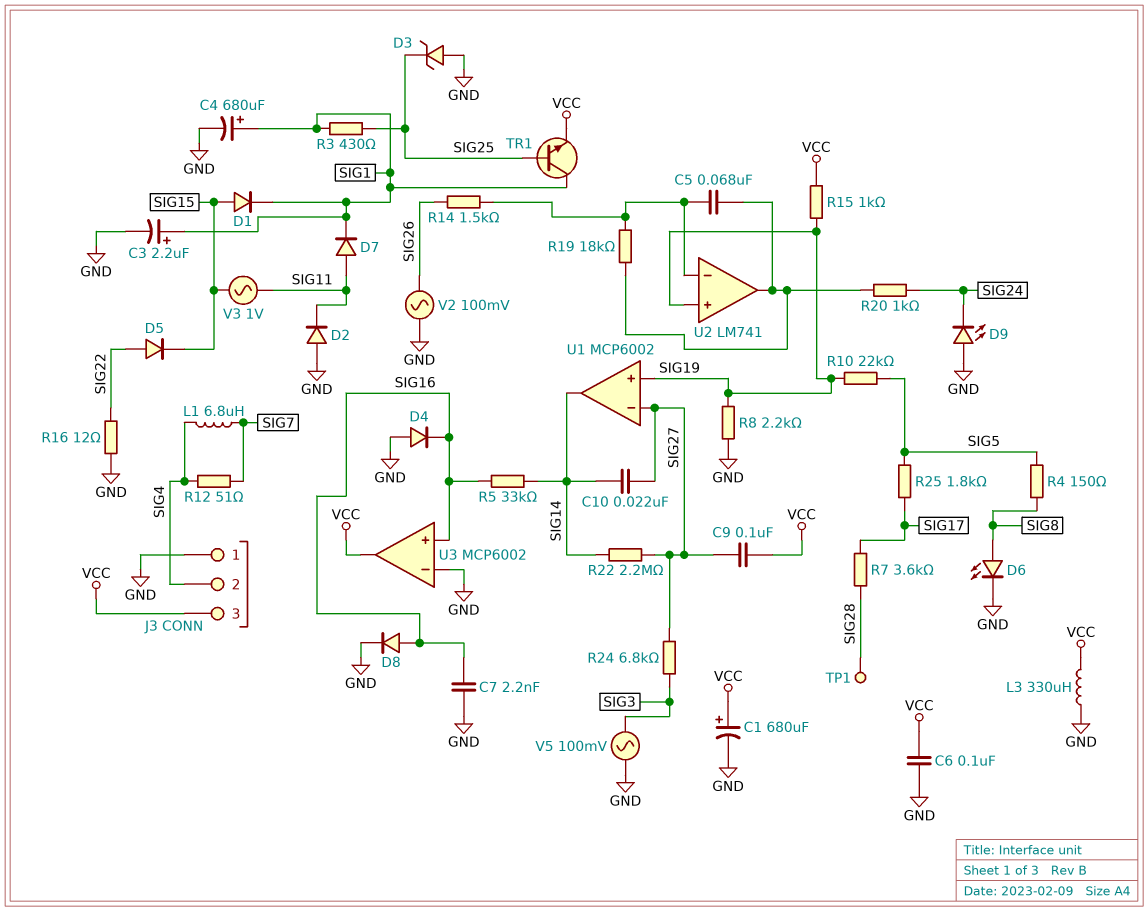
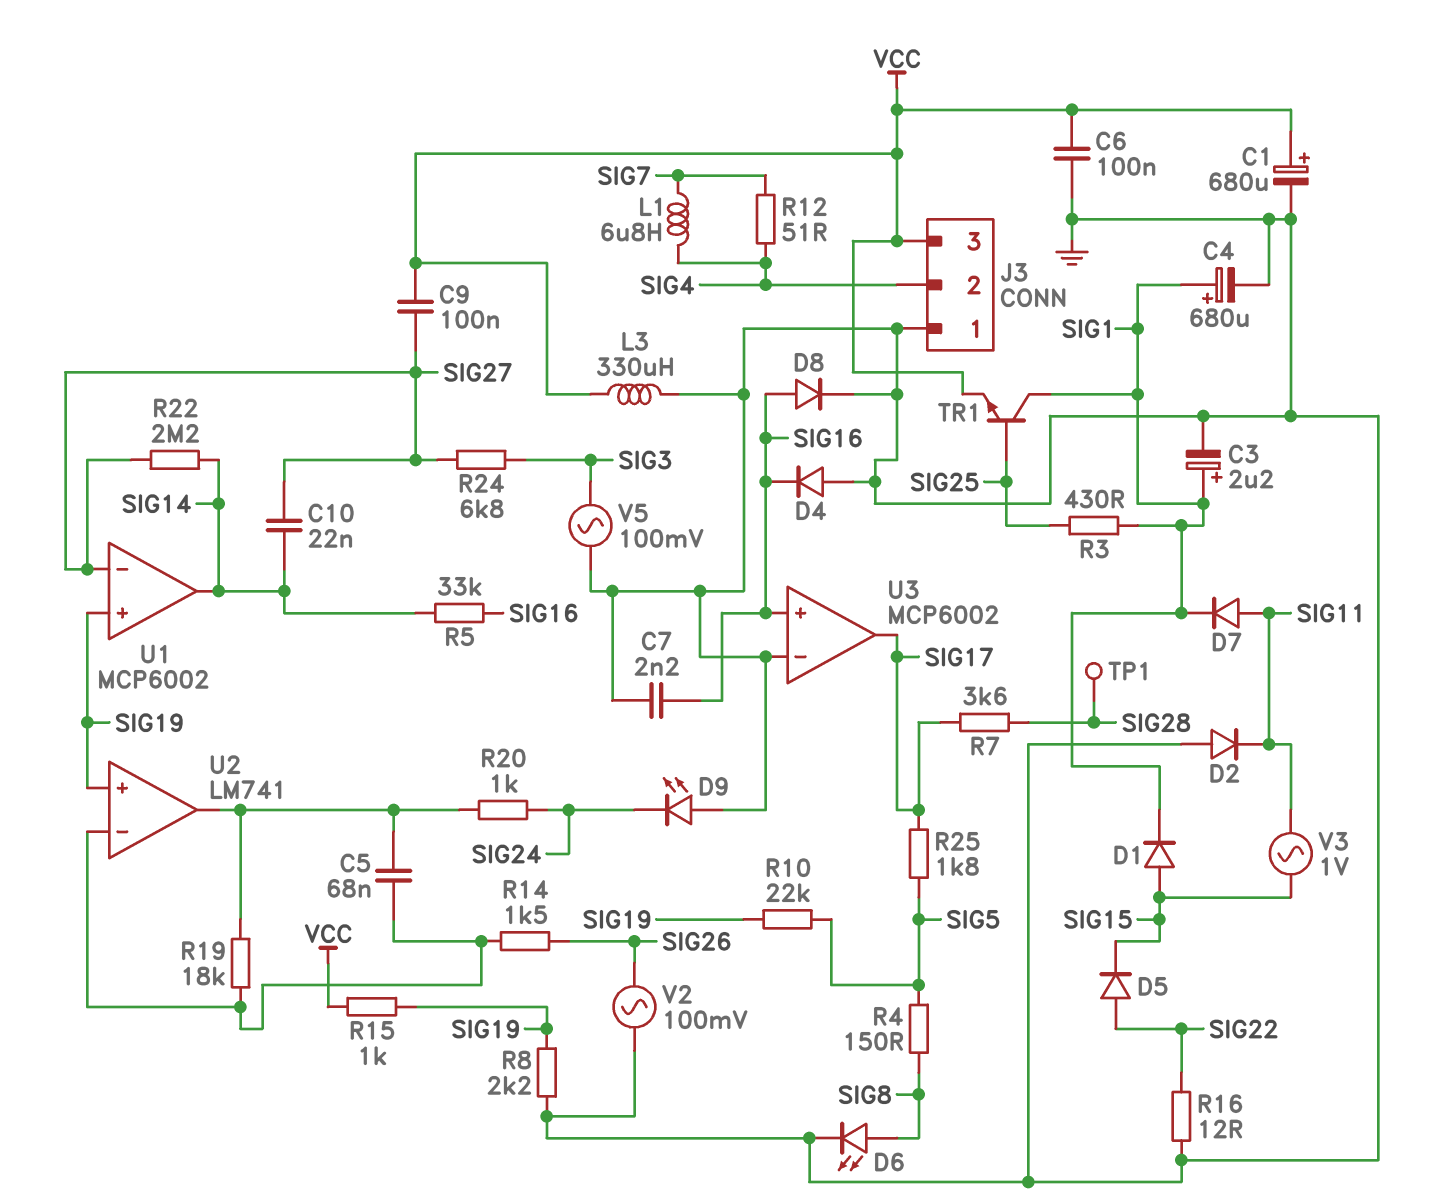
D3: zener (A GND, K SIG25) -> none
U3 pin out: VCC -> SIG17

